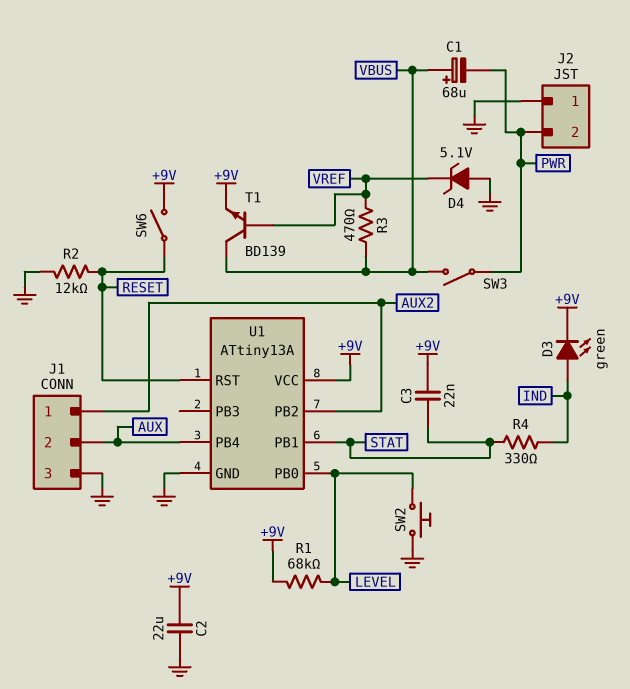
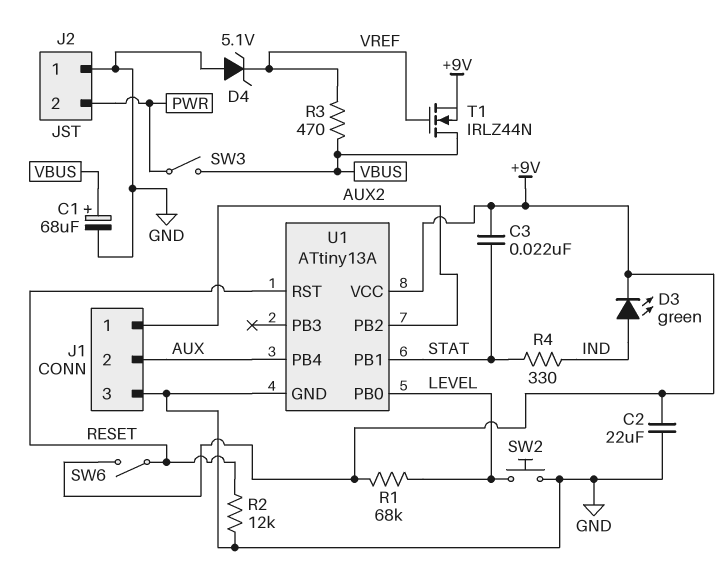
C1: 68uF (plus VBUS, minus PWR) -> 68uF (plus VBUS, minus GND)
T1: NPN BD139 (B VREF, C VBUS, E +9V) -> NMOS IRLZ44N (G VREF, D VBUS, S +9V)

